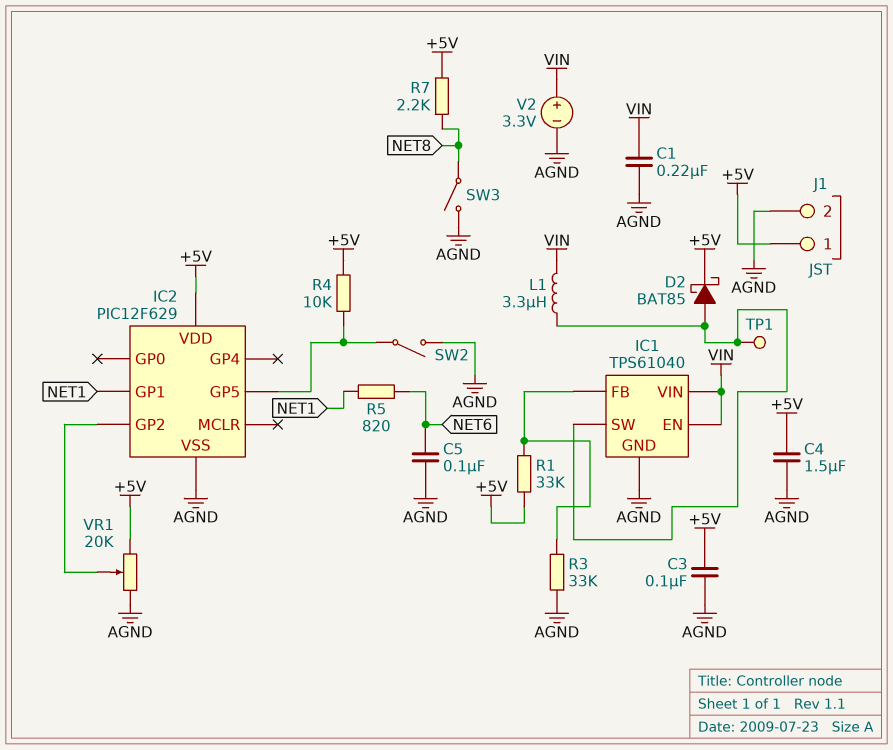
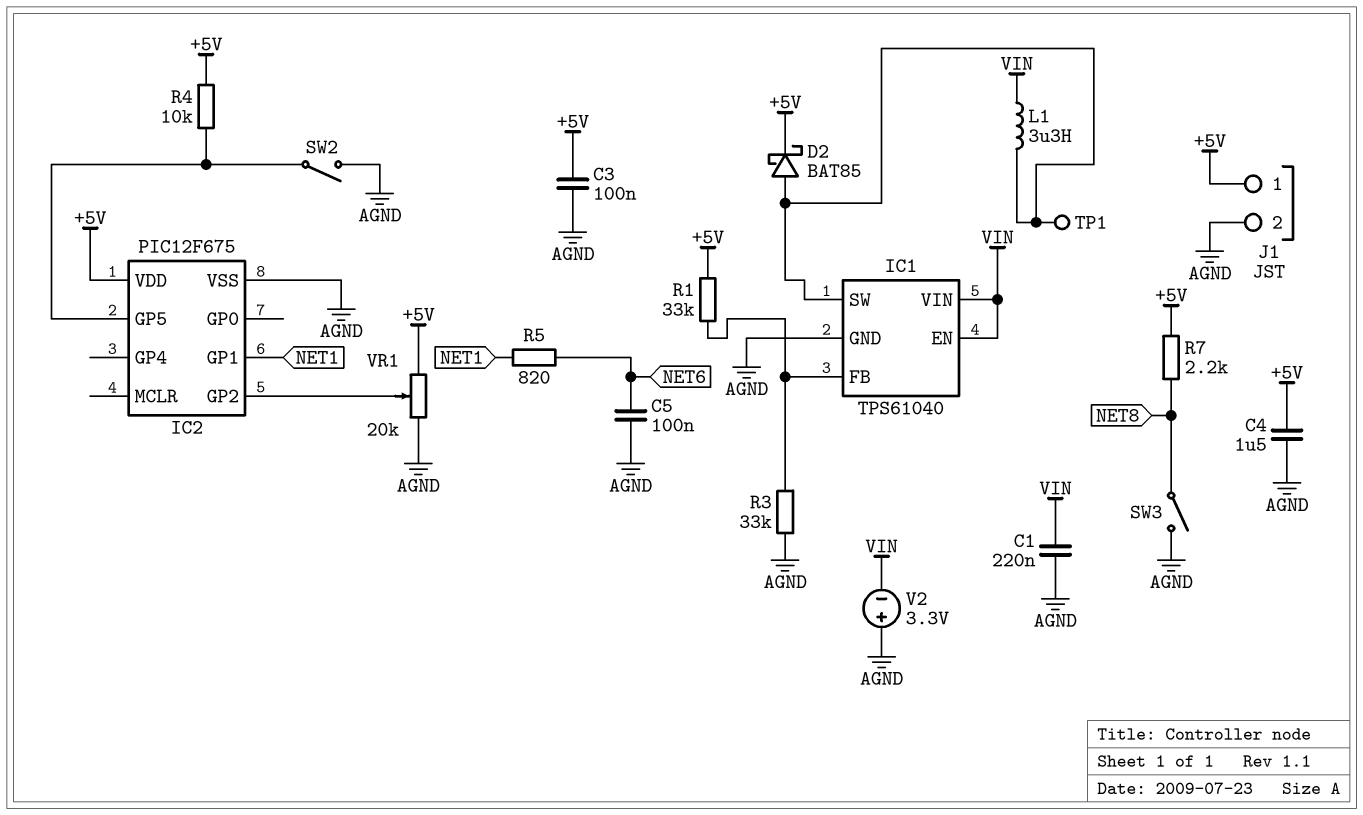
IC2: PIC12F629 -> PIC12F675
V2: 3.3V (plus VIN, minus AGND) -> 3.3V (plus AGND, minus VIN)

